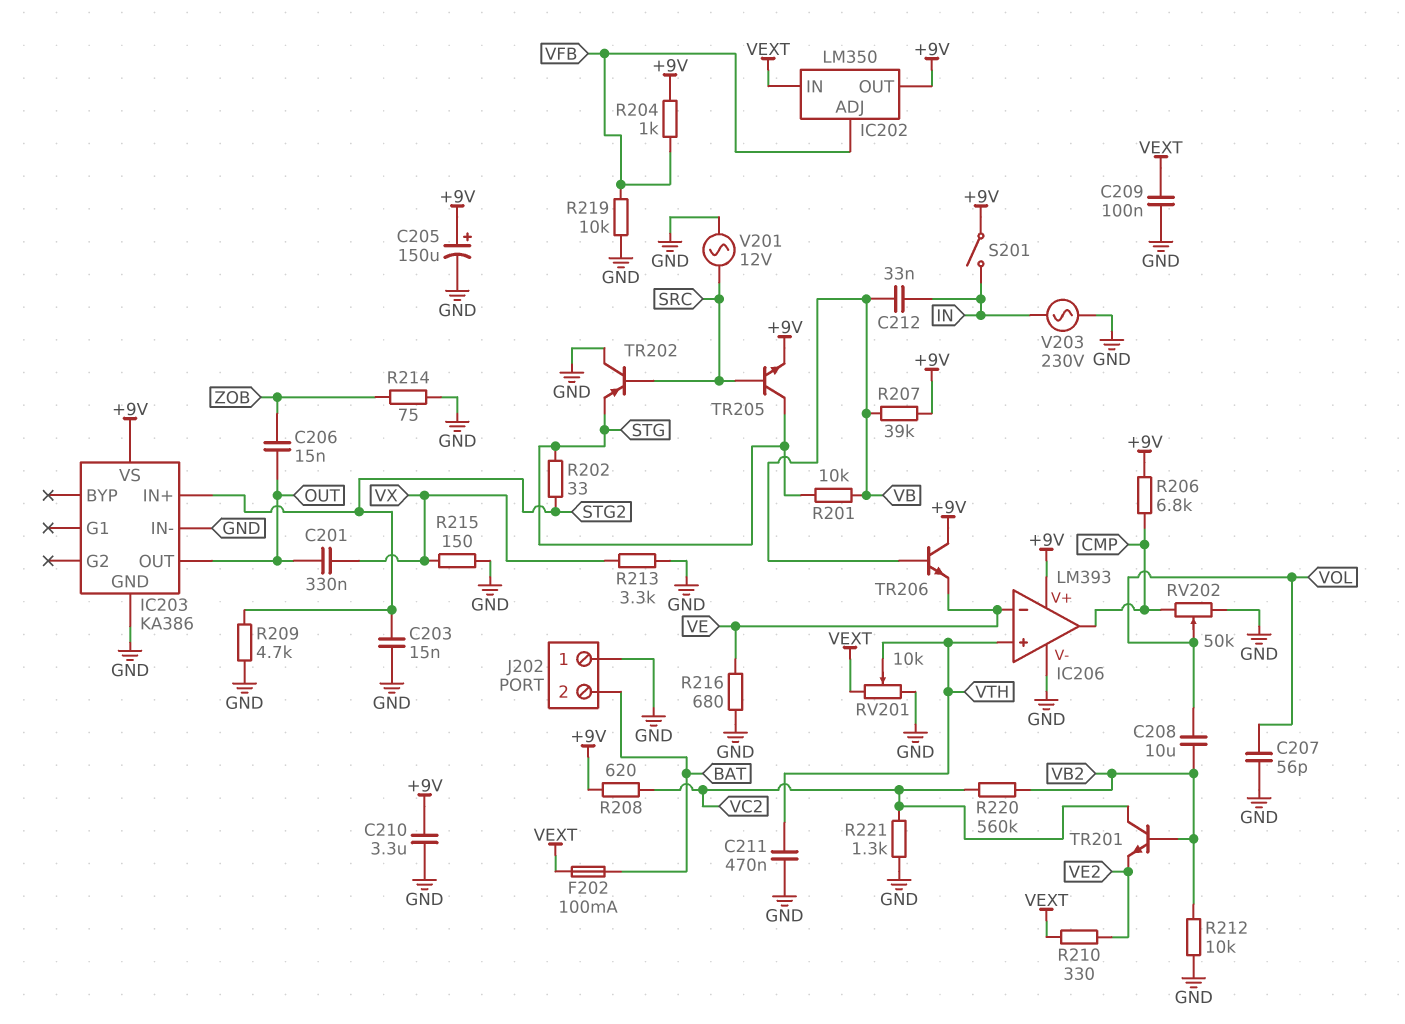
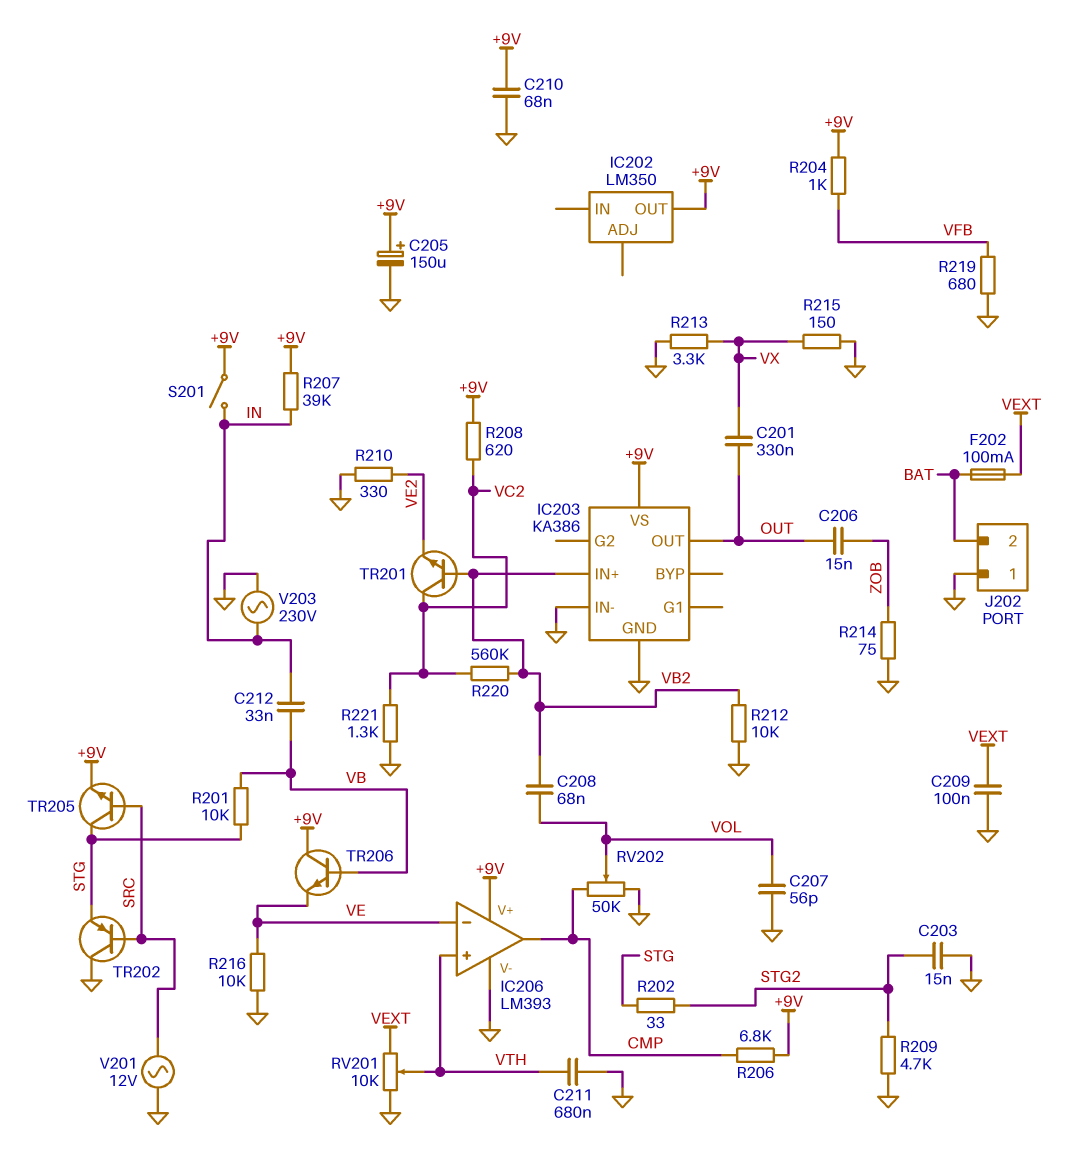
C208: 10uF (VB2, VOL) -> 68nF (VB2, VOL)
C210: 3.3uF (+9V, GND) -> 68nF (+9V, GND)
C211: 470nF (GND, VTH) -> 680nF (GND, VTH)
IC202 pin ADJ: VFB -> none
IC202 pin IN: VEXT -> none
IC203 pin IN+: STG2 -> VB2
R207: 39k (+9V, VB) -> 39k (+9V, IN)
R210: 330 (VE2, VEXT) -> 330 (GND, VE2)
R216: 680 (GND, VE) -> 10k (GND, VE)
R219: 10k (GND, VFB) -> 680 (GND, VFB)

